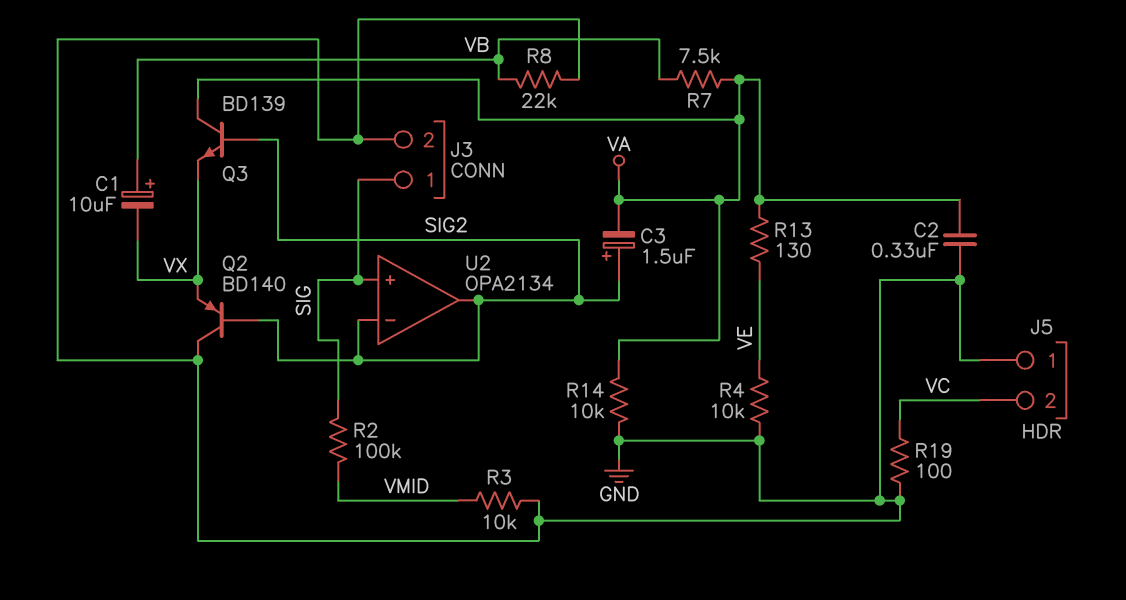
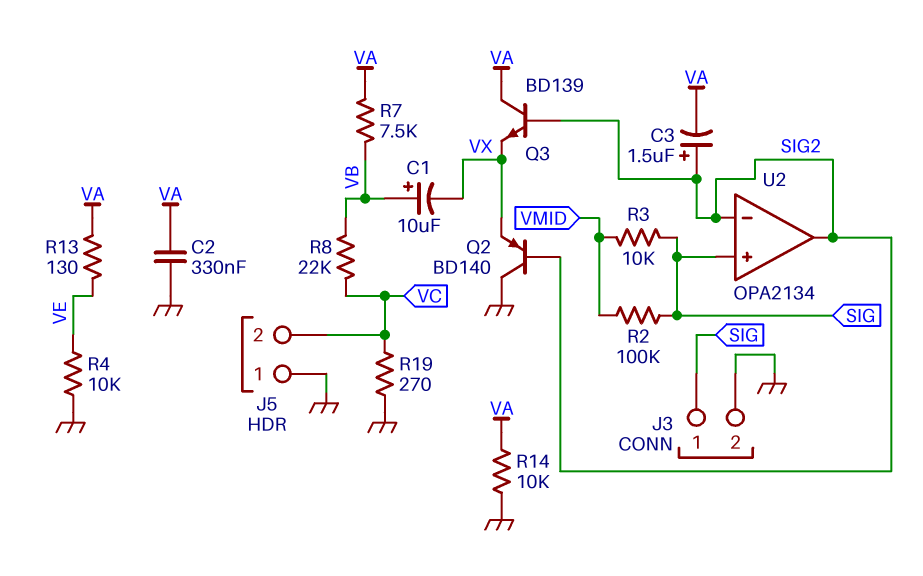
R3: 10k (GND, VMID) -> 10k (SIG, VMID)
R8: 22k (GND, VB) -> 22k (VB, VC)
R19: 100 (GND, VC) -> 270 (GND, VC)

